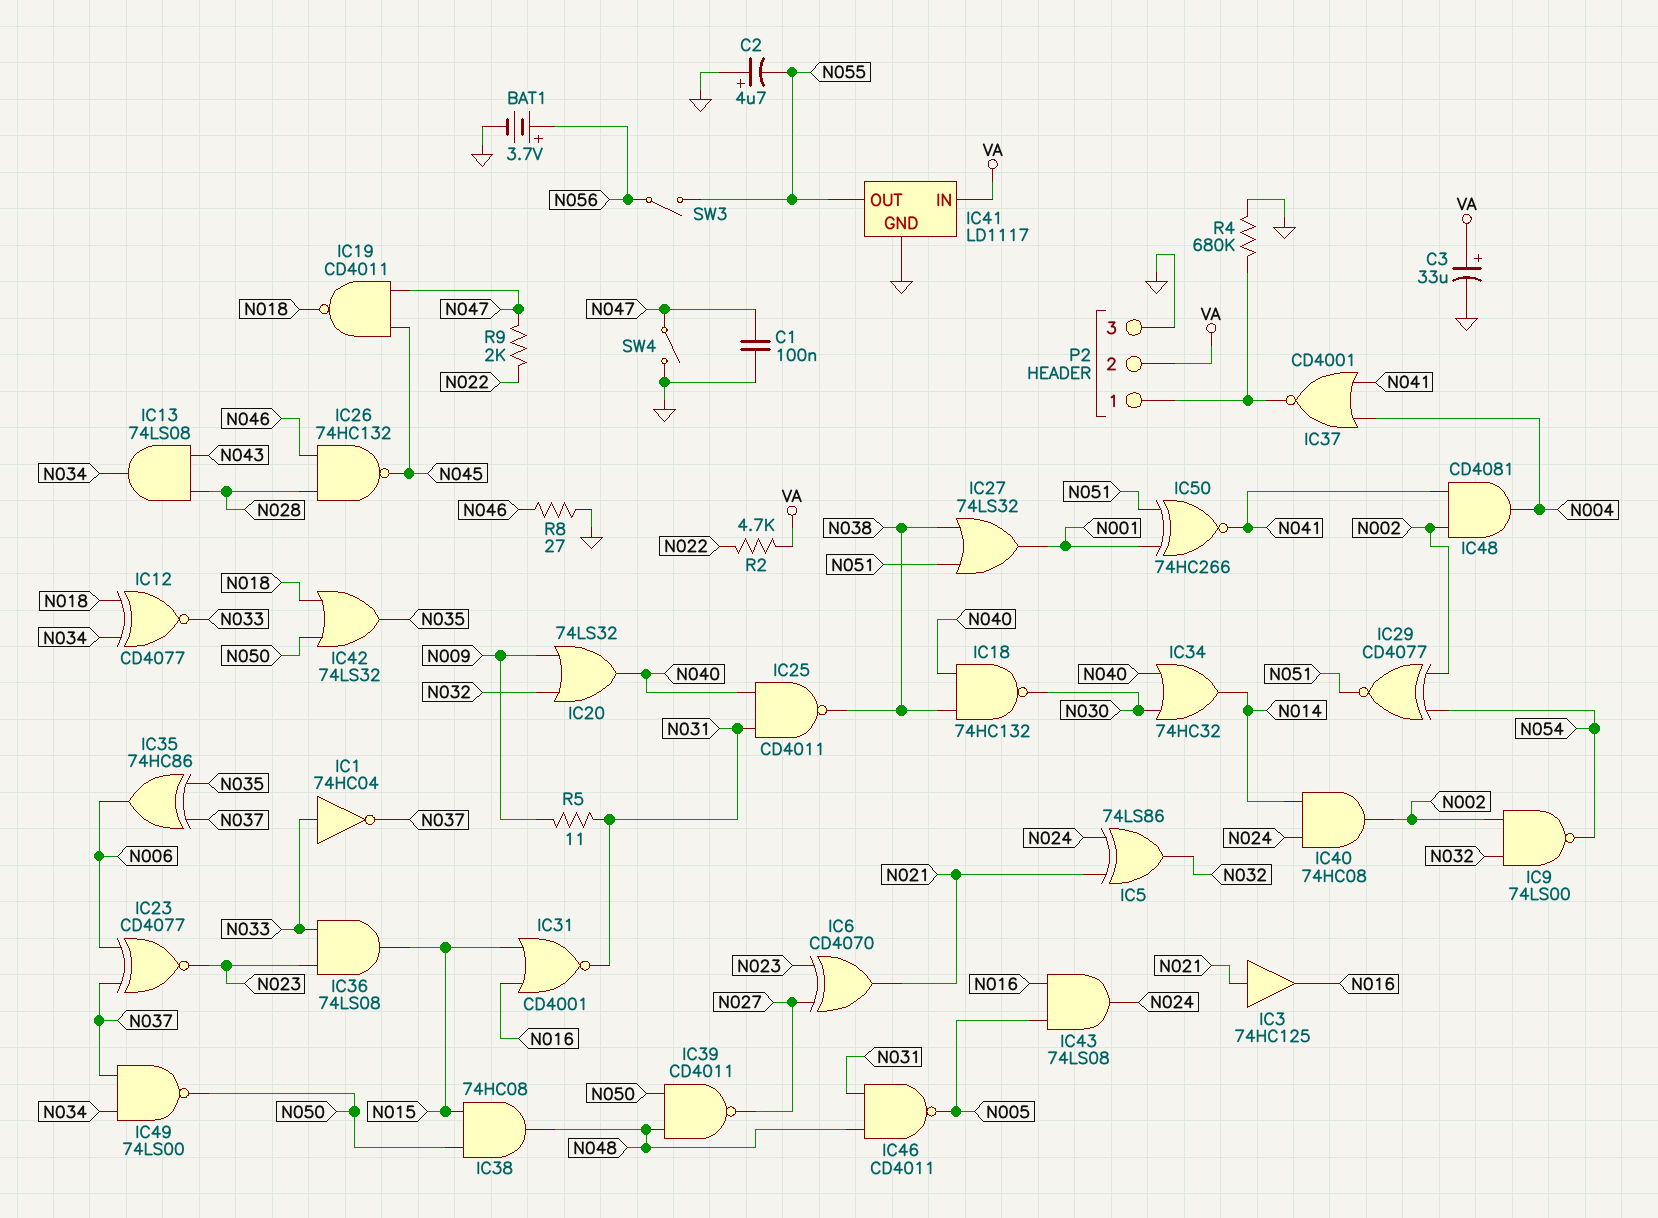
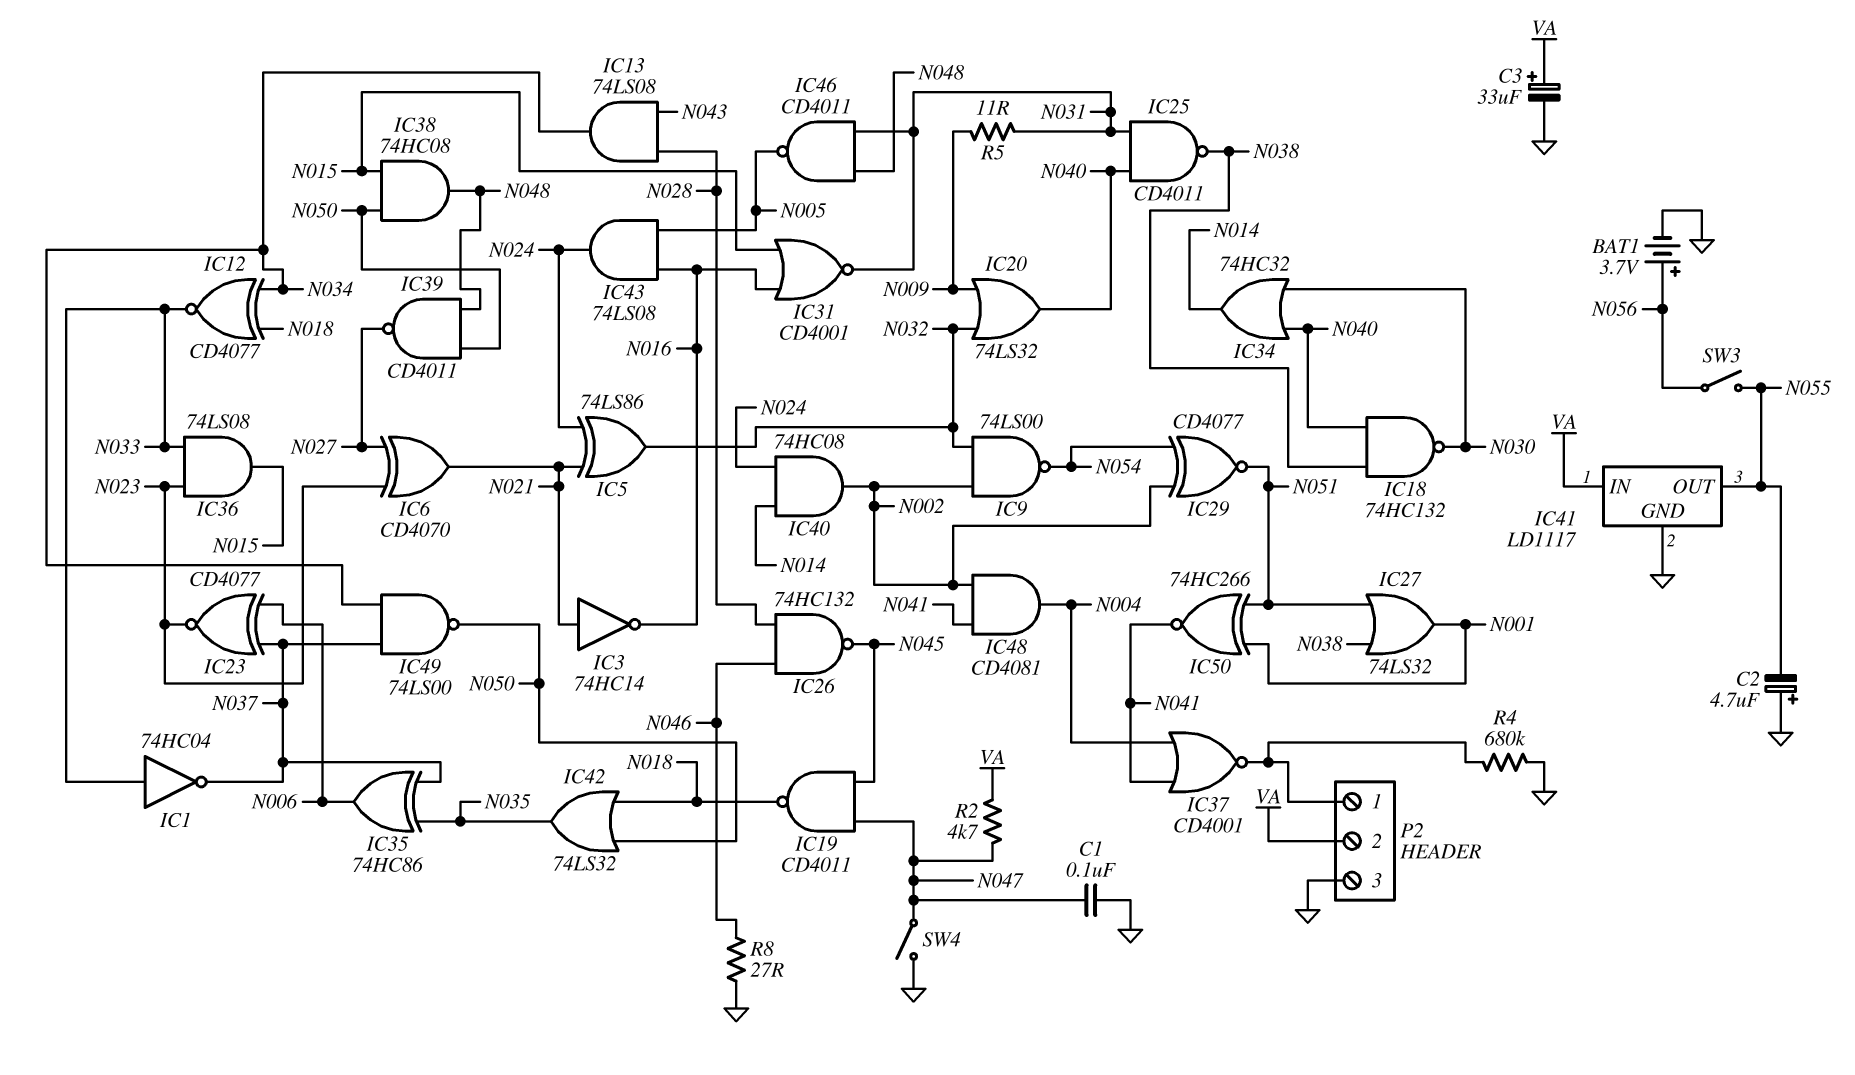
IC3: buffer 74HC125 (in N021, out N016) -> NOT 74HC14 (in N021, out N016)
R2: 4.7k (N022, VA) -> 4.7k (N047, VA)
R9: 2k (N022, N047) -> none

